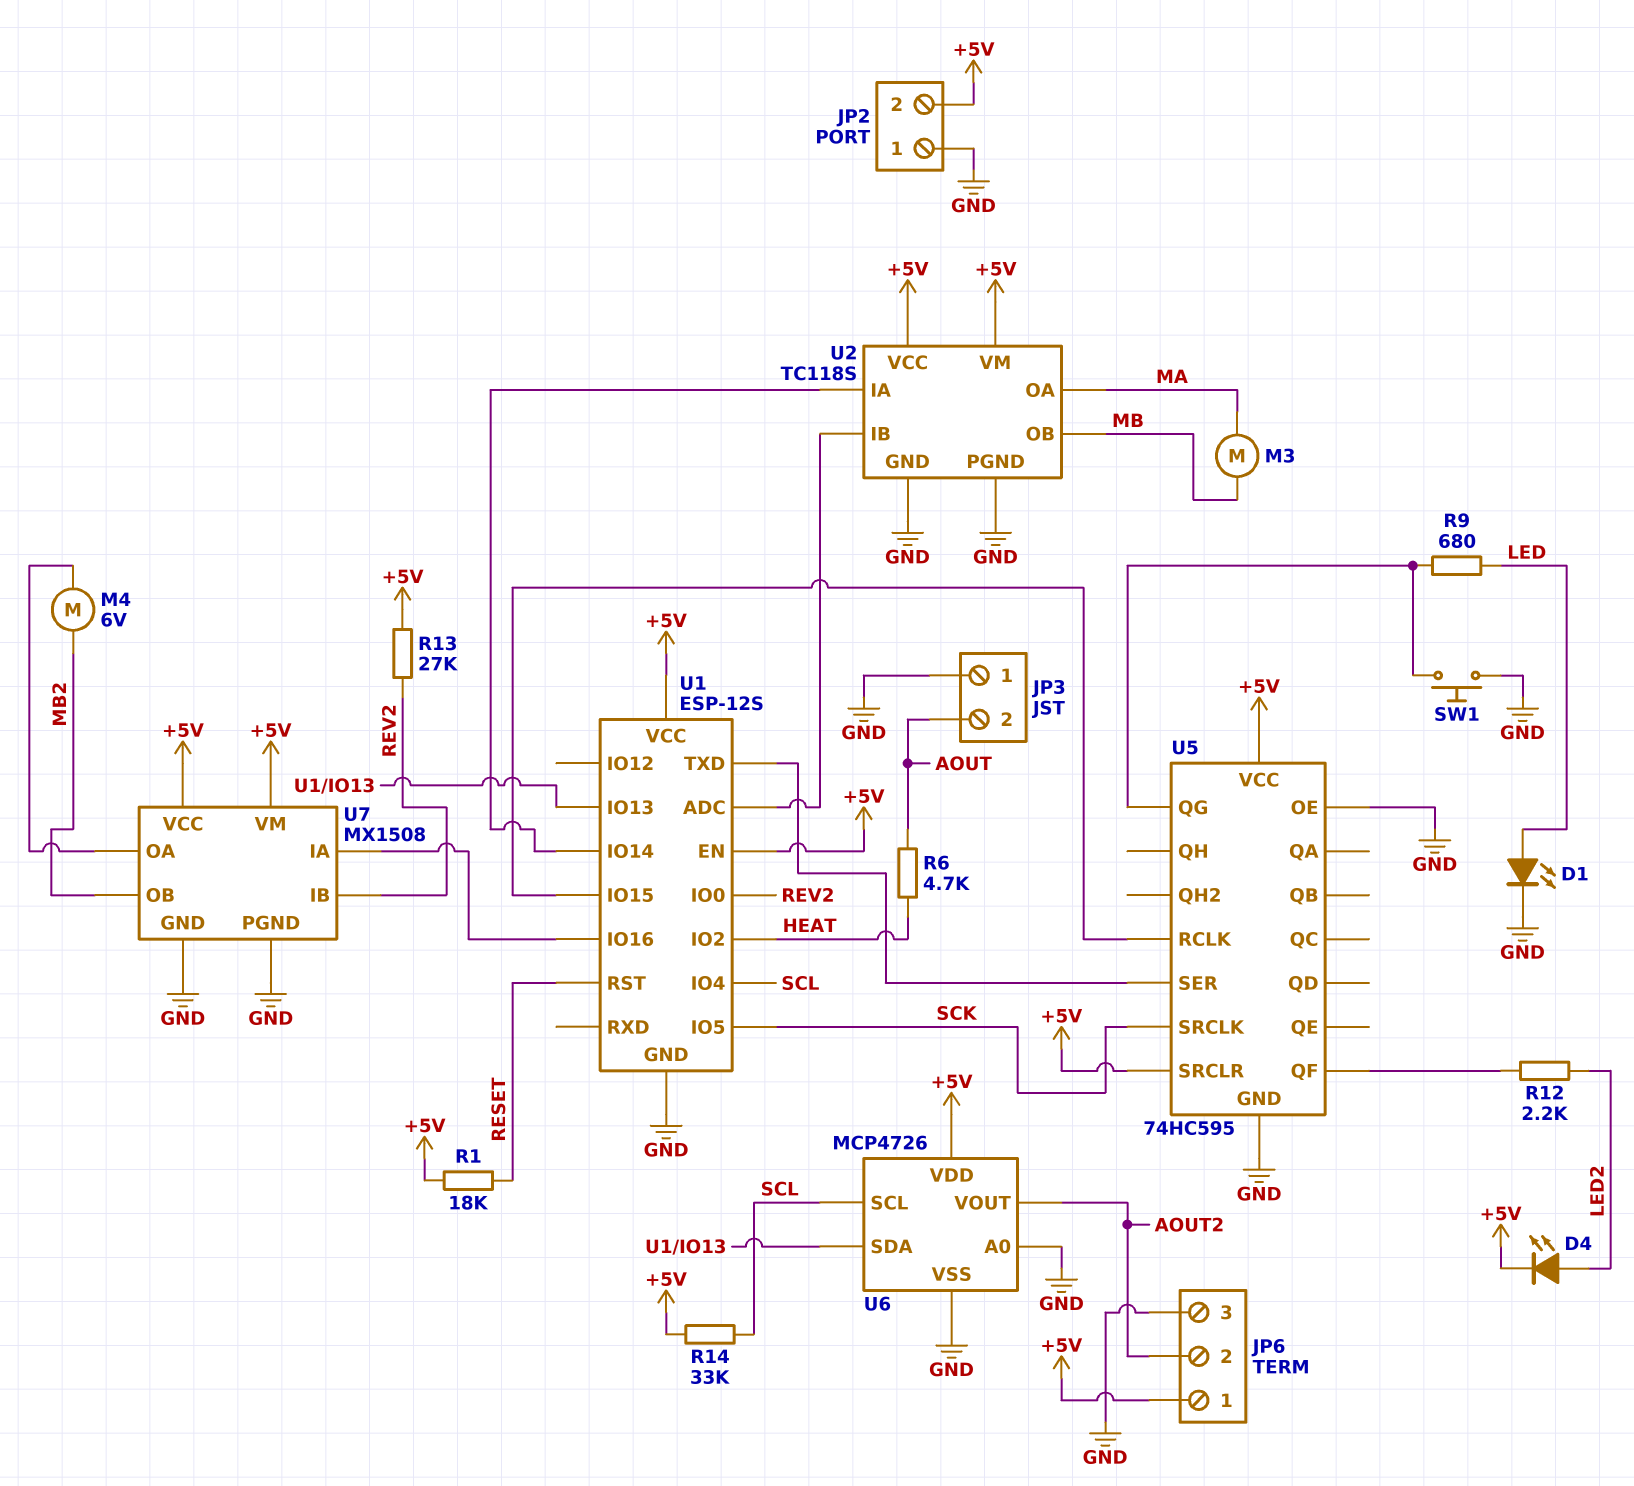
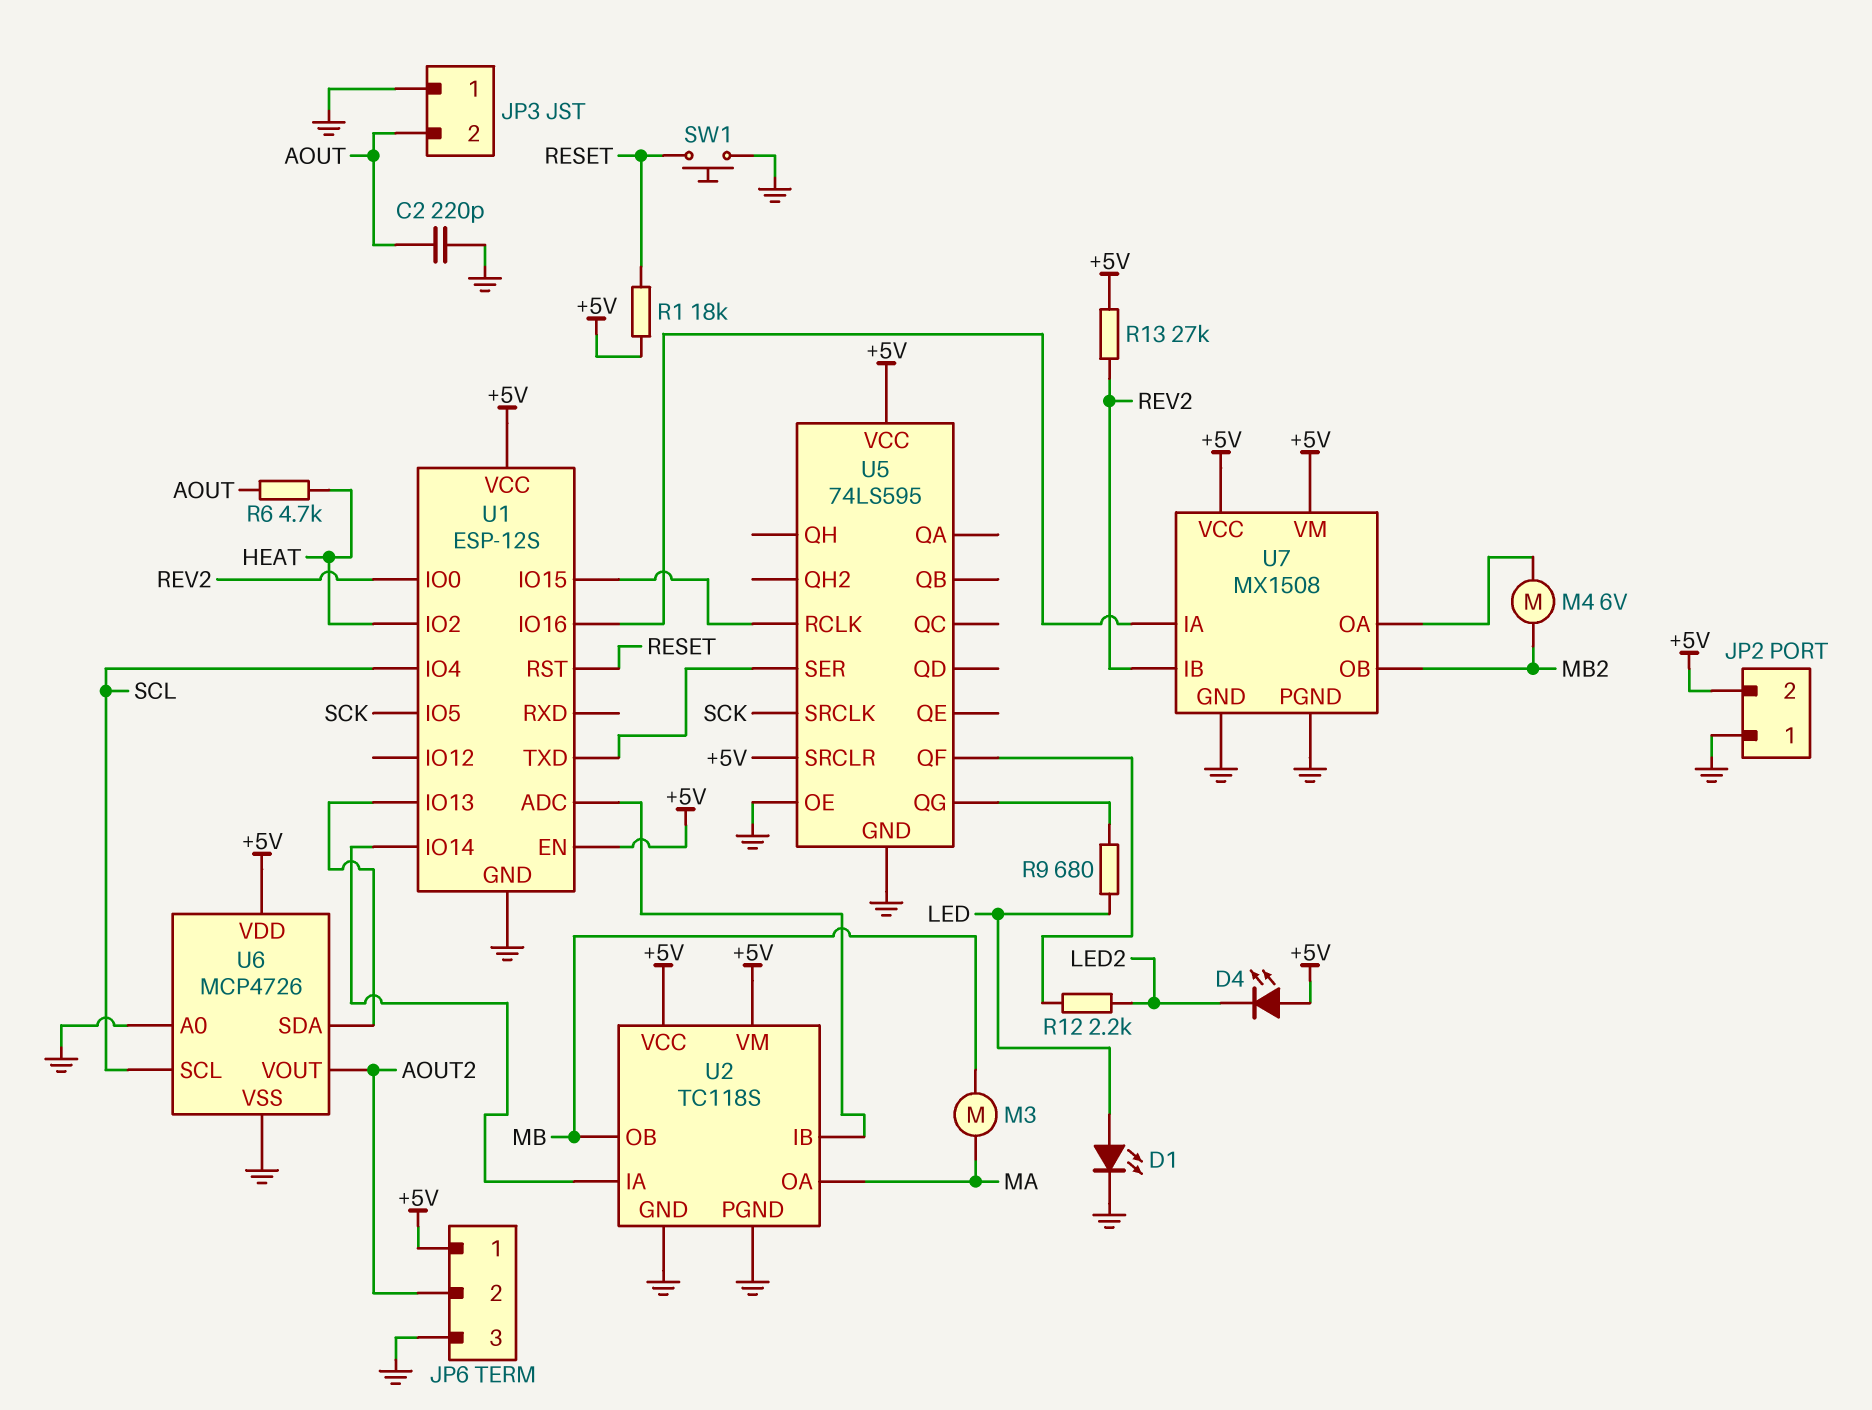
C2: none -> 220pF (AOUT, GND)
D4: LED (A LED2, K +5V) -> LED (A +5V, K LED2)
R14: 33k (+5V, SCL) -> none
SW1: button (GND, U5/QG) -> button (GND, RESET)
U5: 74HC595 -> 74LS595

